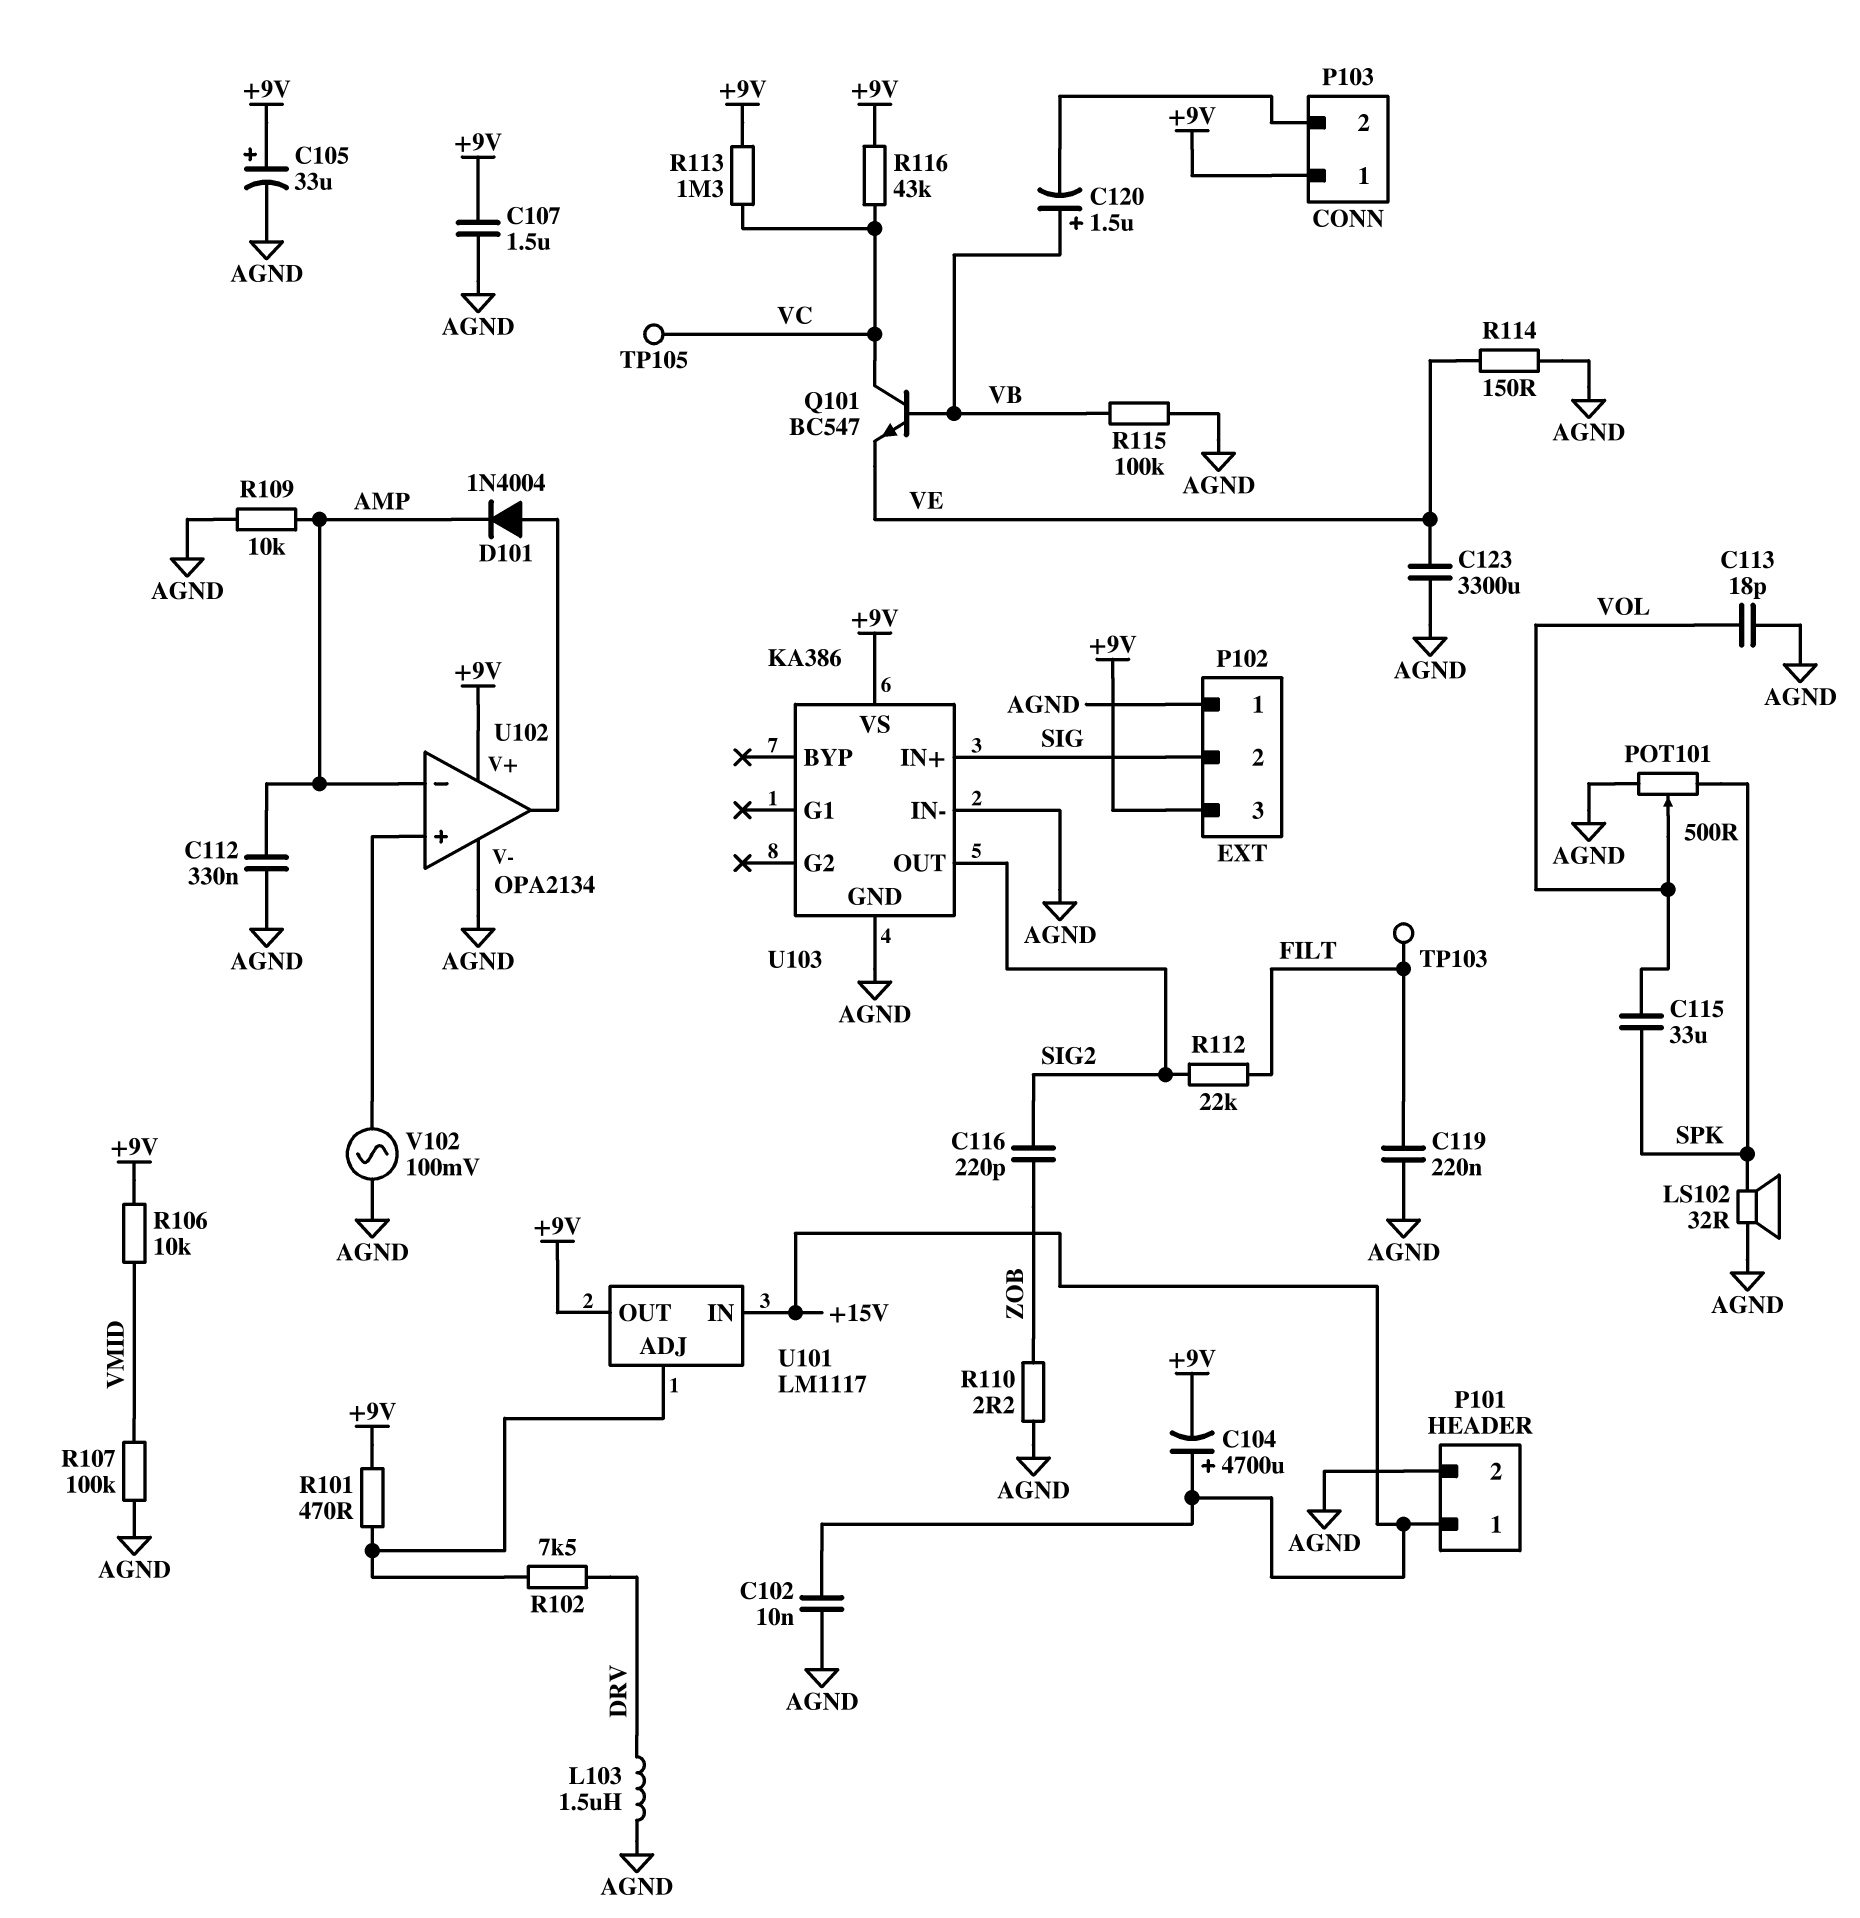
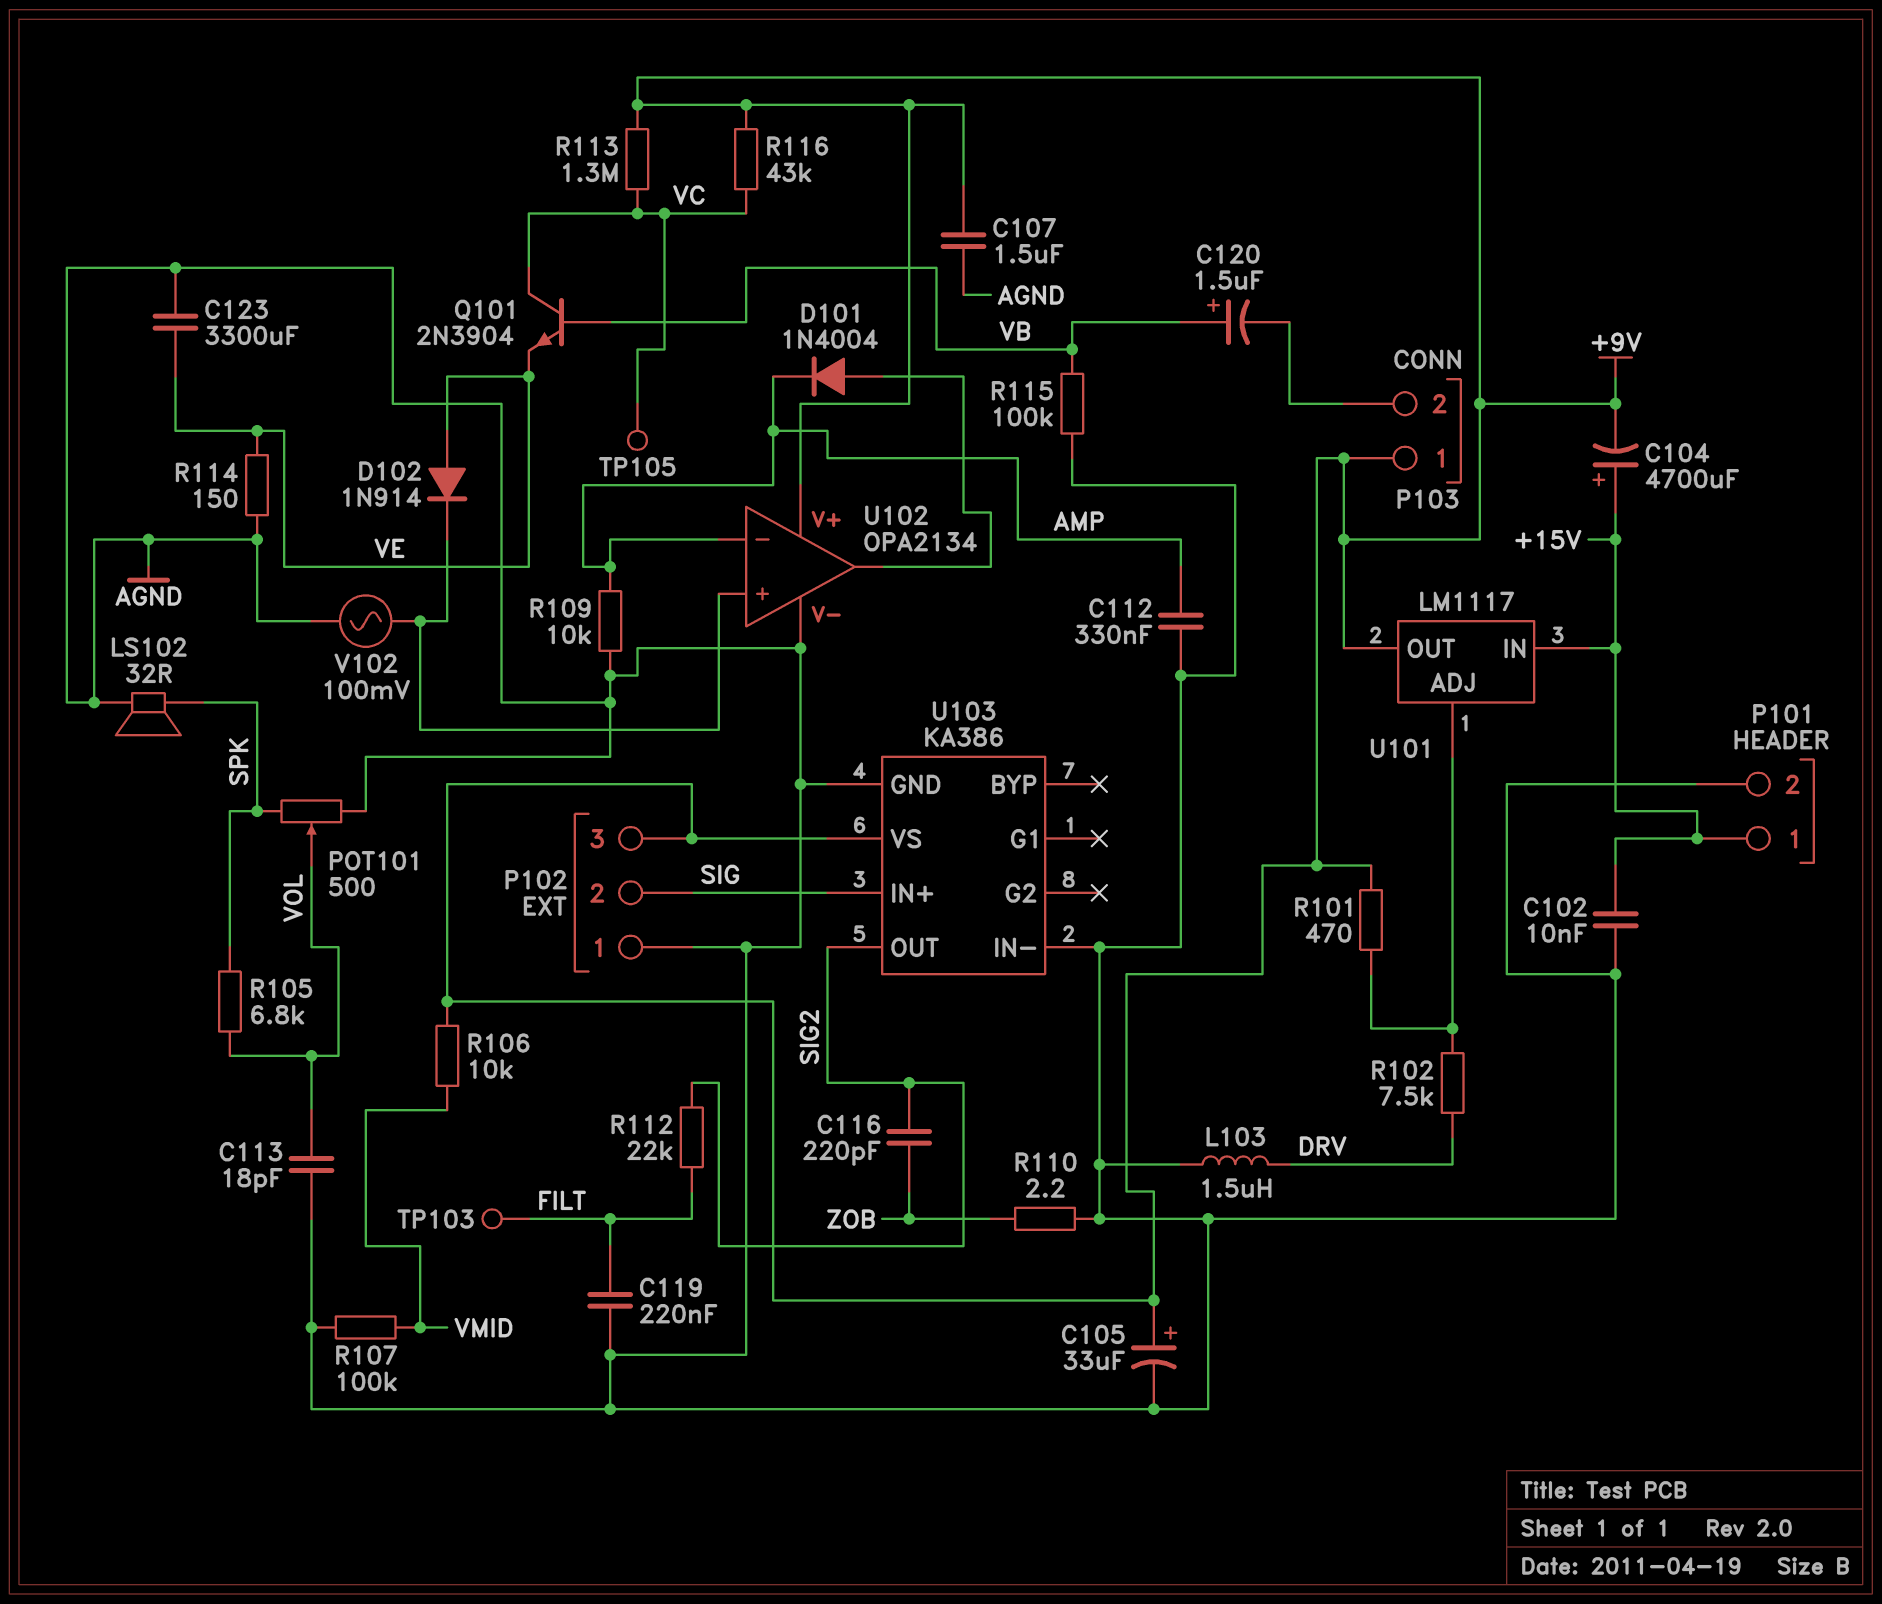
C115: 33uF (SPK, VOL) -> none
D102: none -> diode 1N914 (A VE, K U102/in+)
Q101: NPN BC547 (B VB, C VC, E VE) -> NPN 2N3904 (B VB, C VC, E VE)
R105: none -> 6.8k (SPK, VOL)

